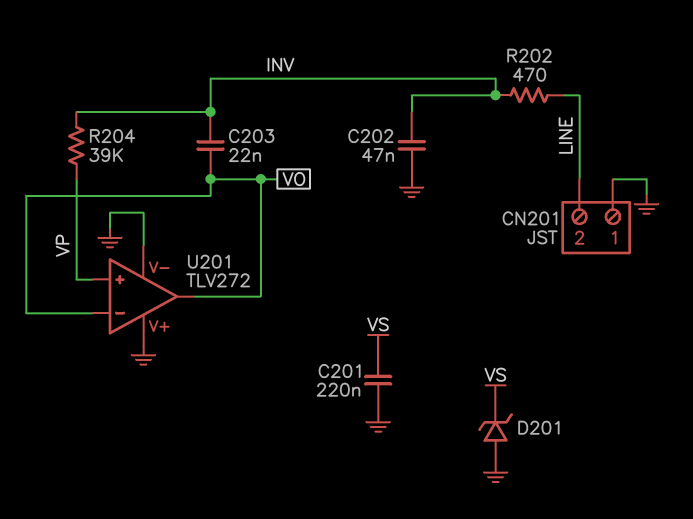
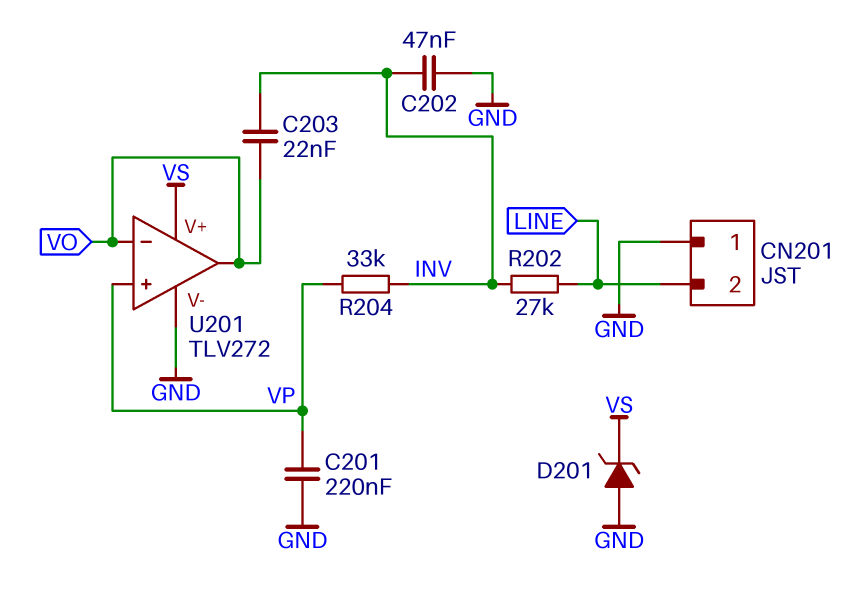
C201: 220nF (GND, VS) -> 220nF (GND, VP)
R202: 470 (INV, LINE) -> 27k (INV, LINE)
R204: 39k (INV, VP) -> 33k (INV, VP)
U201 pin V+: GND -> VS

